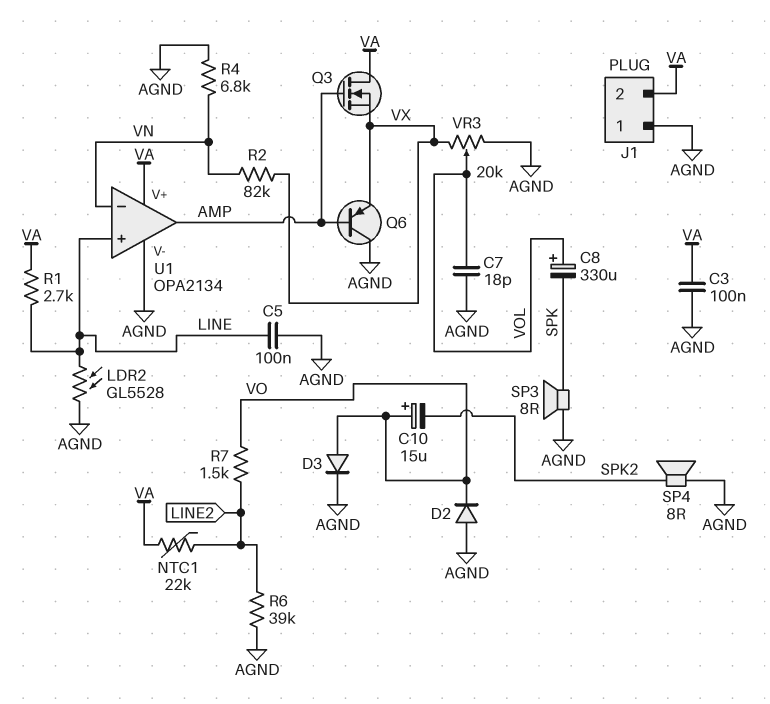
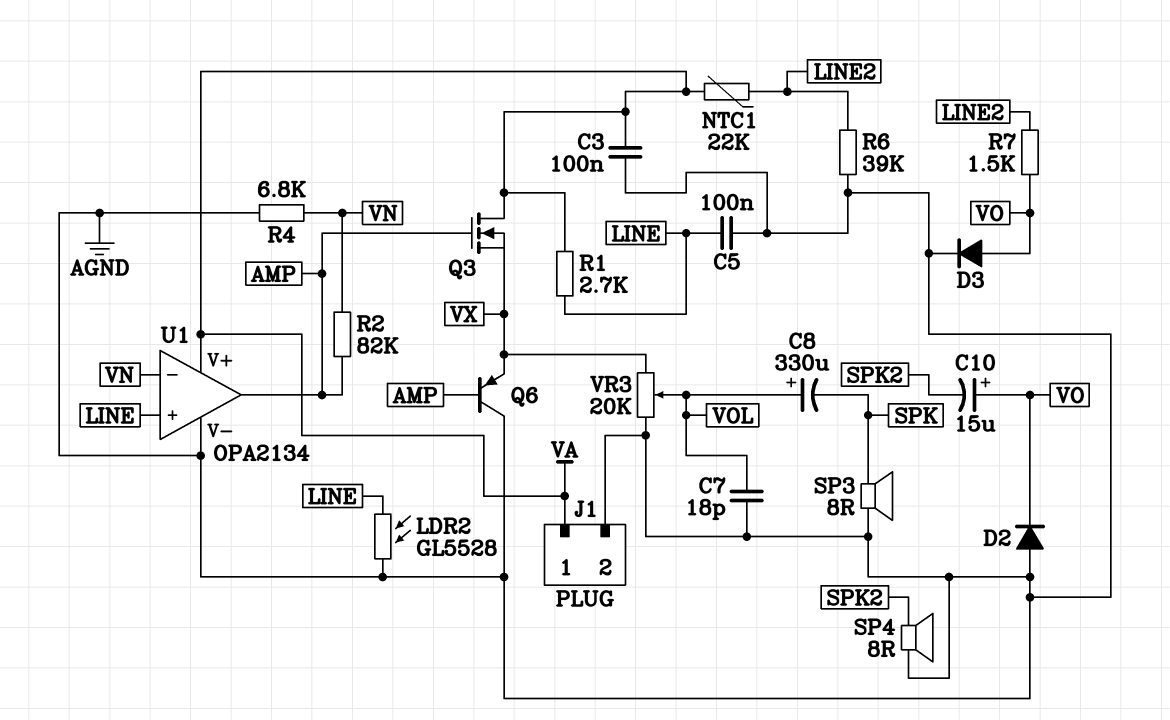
J1 pin 1: AGND -> VA
J1 pin 2: VA -> AGND
R2: 82k (VN, VX) -> 82k (AMP, VN)

